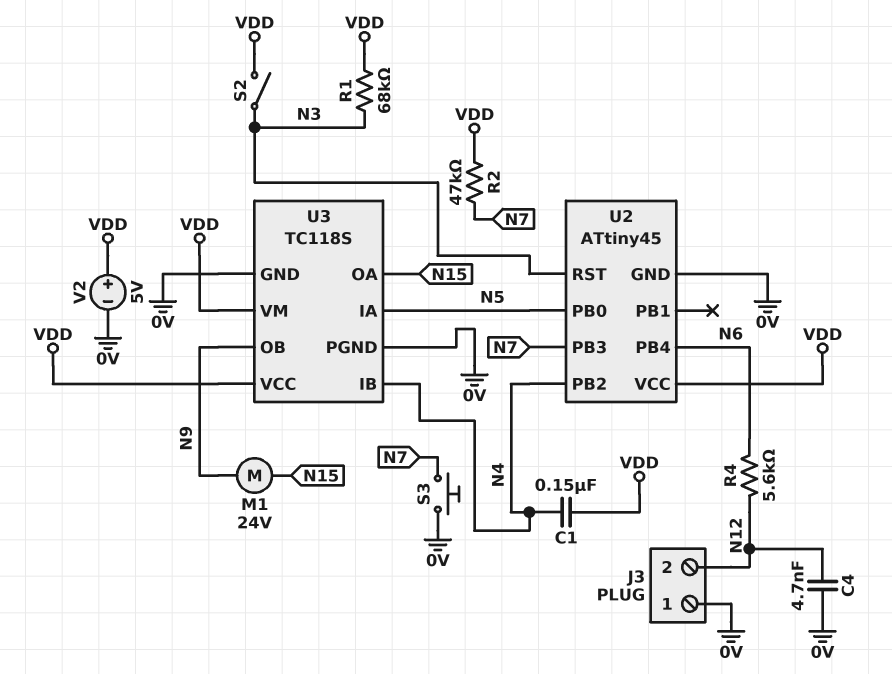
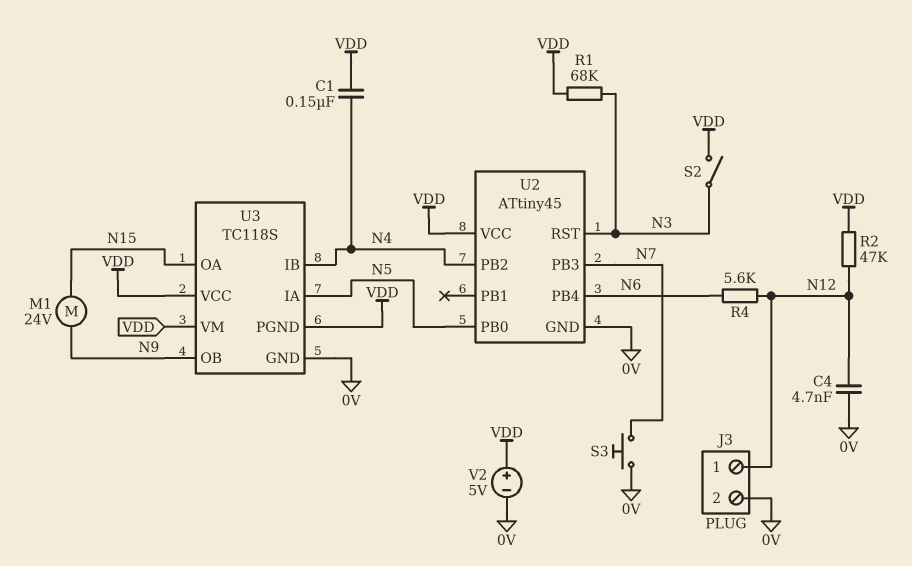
J3 pin 1: 0V -> N12
J3 pin 2: N12 -> 0V
R2: 47k (N7, VDD) -> 47k (N12, VDD)
U3 pin PGND: 0V -> VDD

